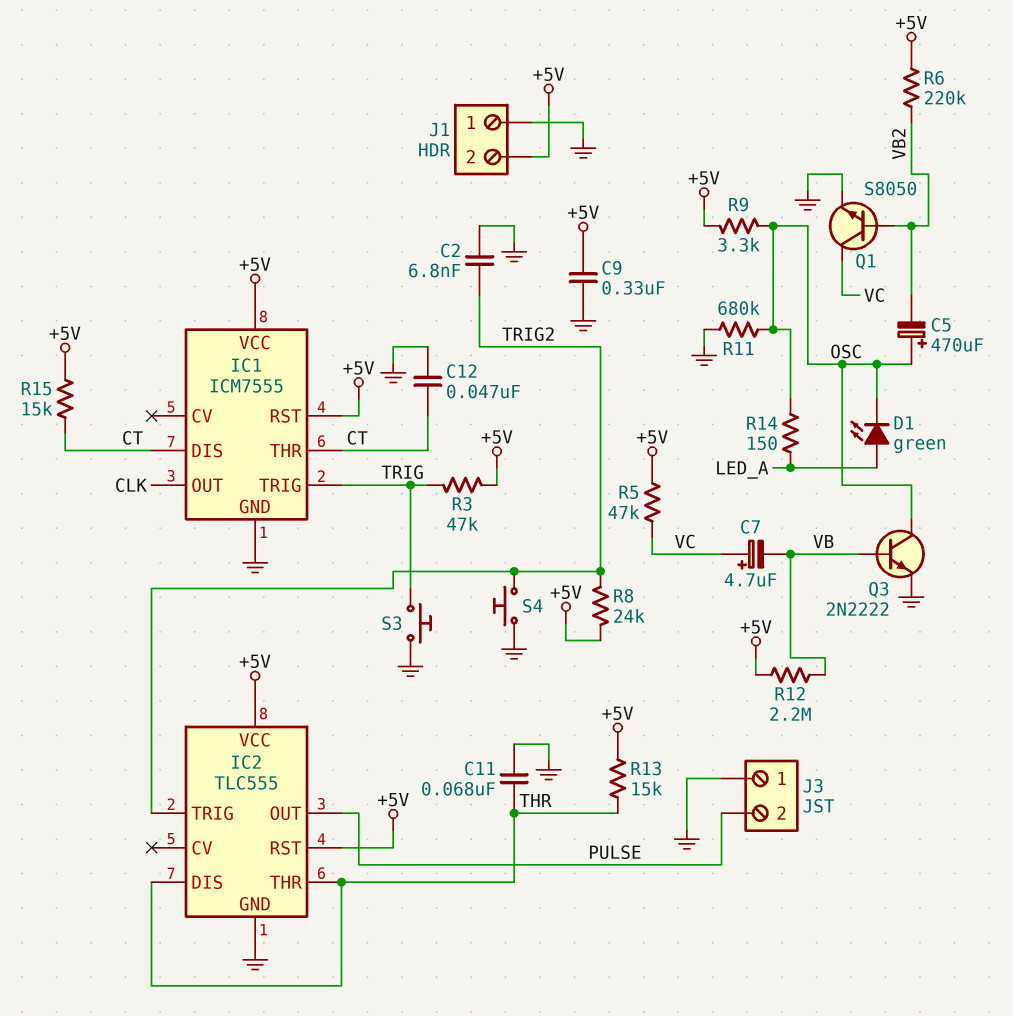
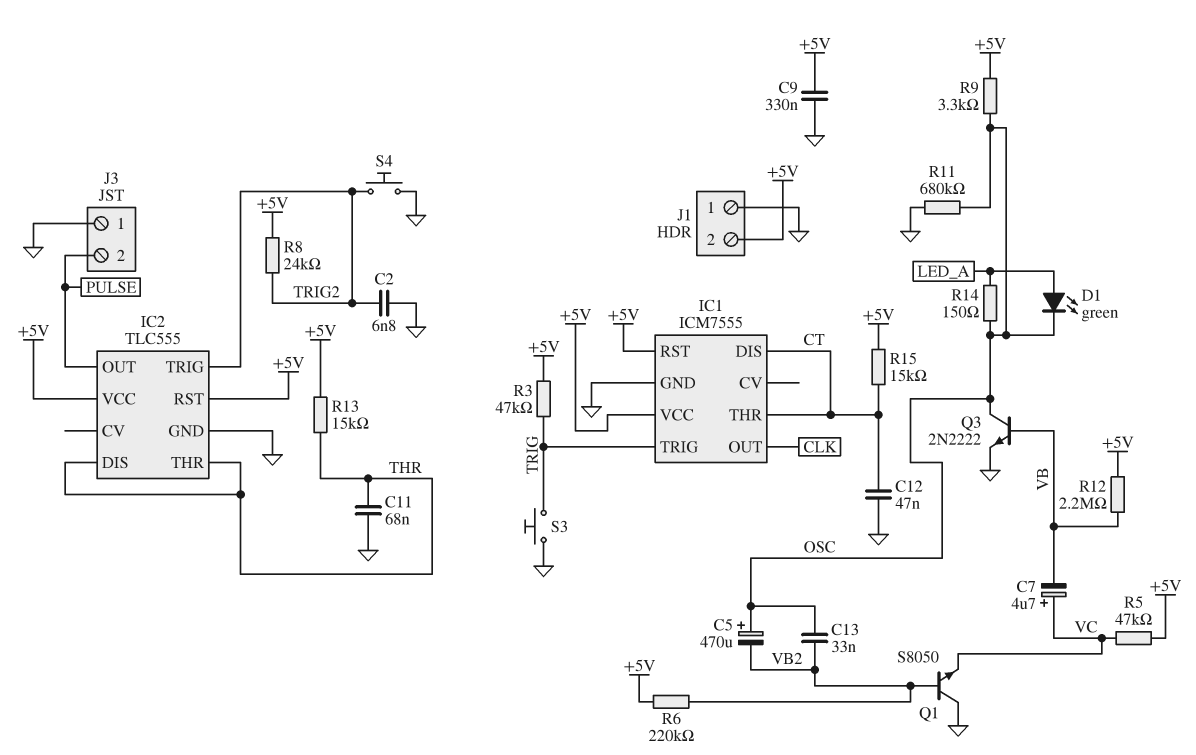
C13: none -> 33nF (OSC, VB2)
Q1: NPN S8050 (B VB2, C VC, E GND) -> NPN S8050 (B VB2, C GND, E VC)

